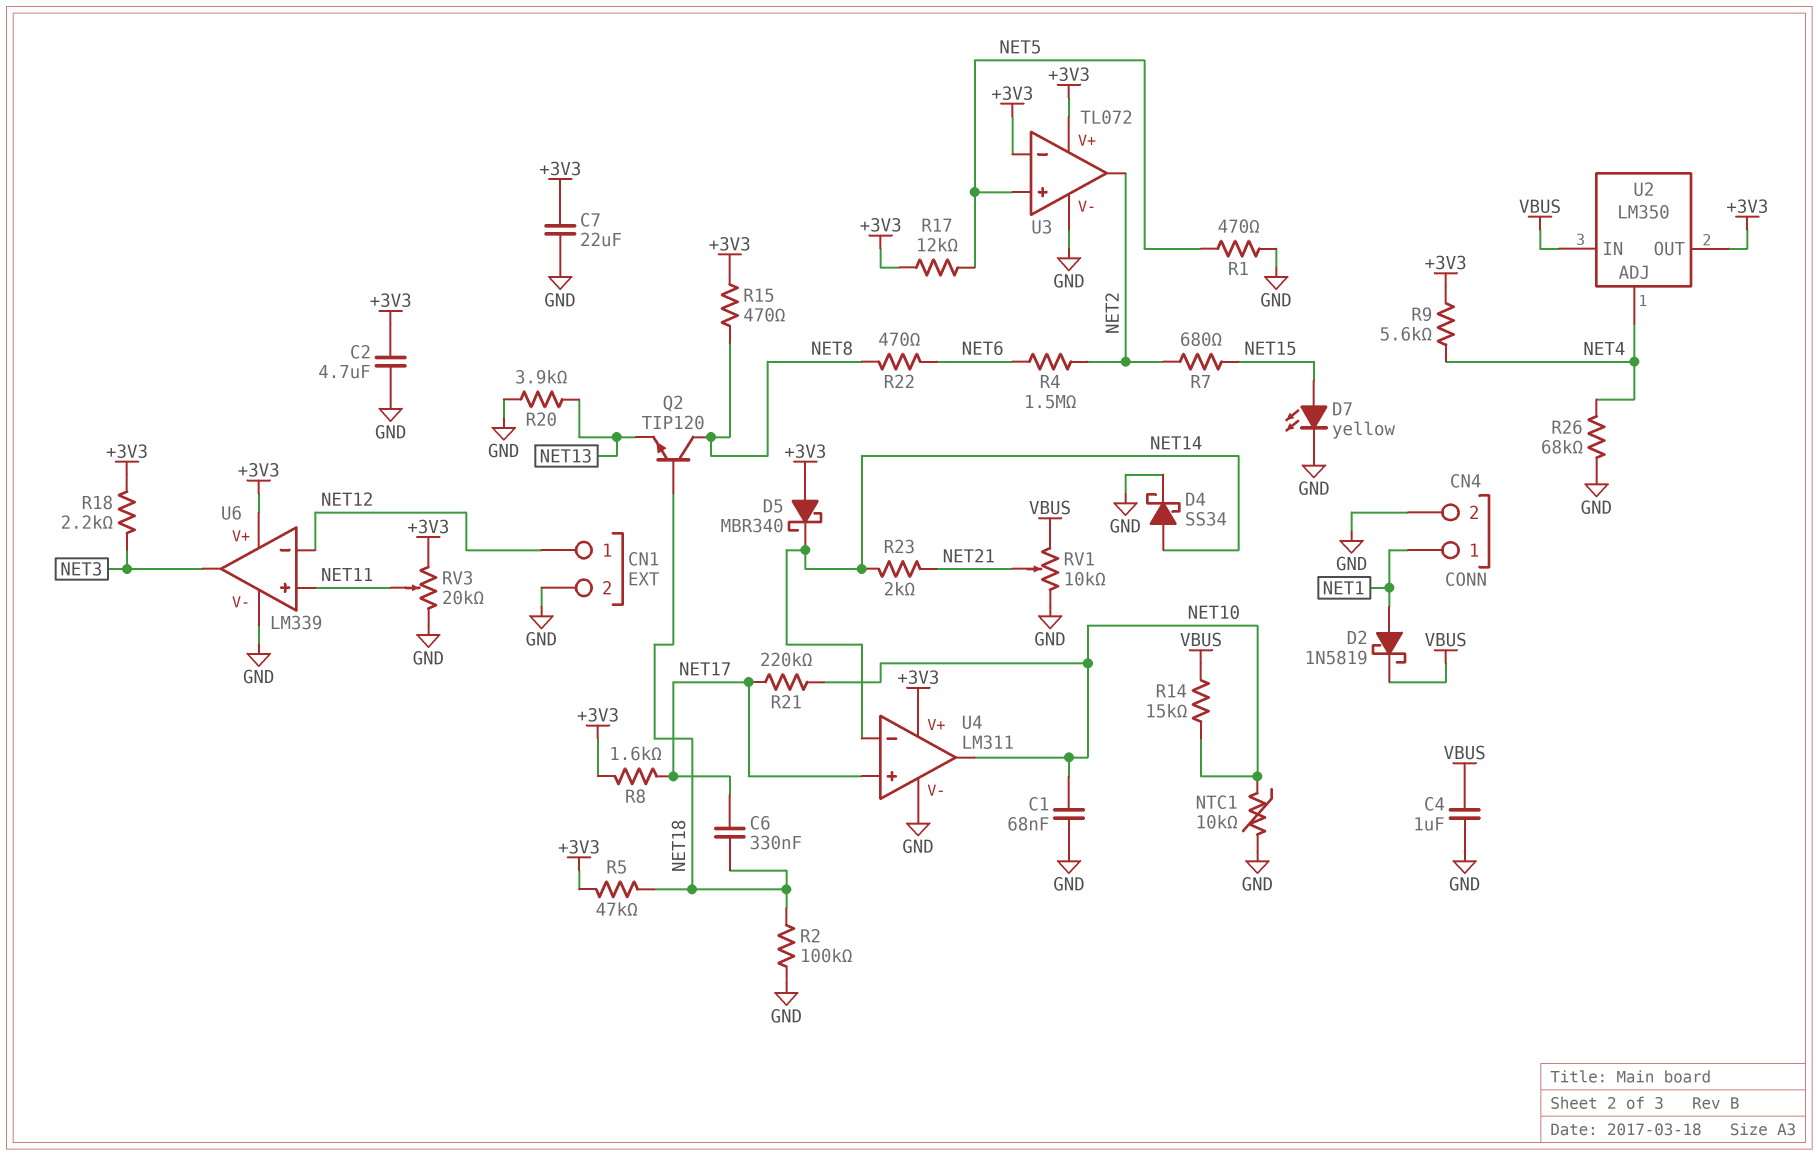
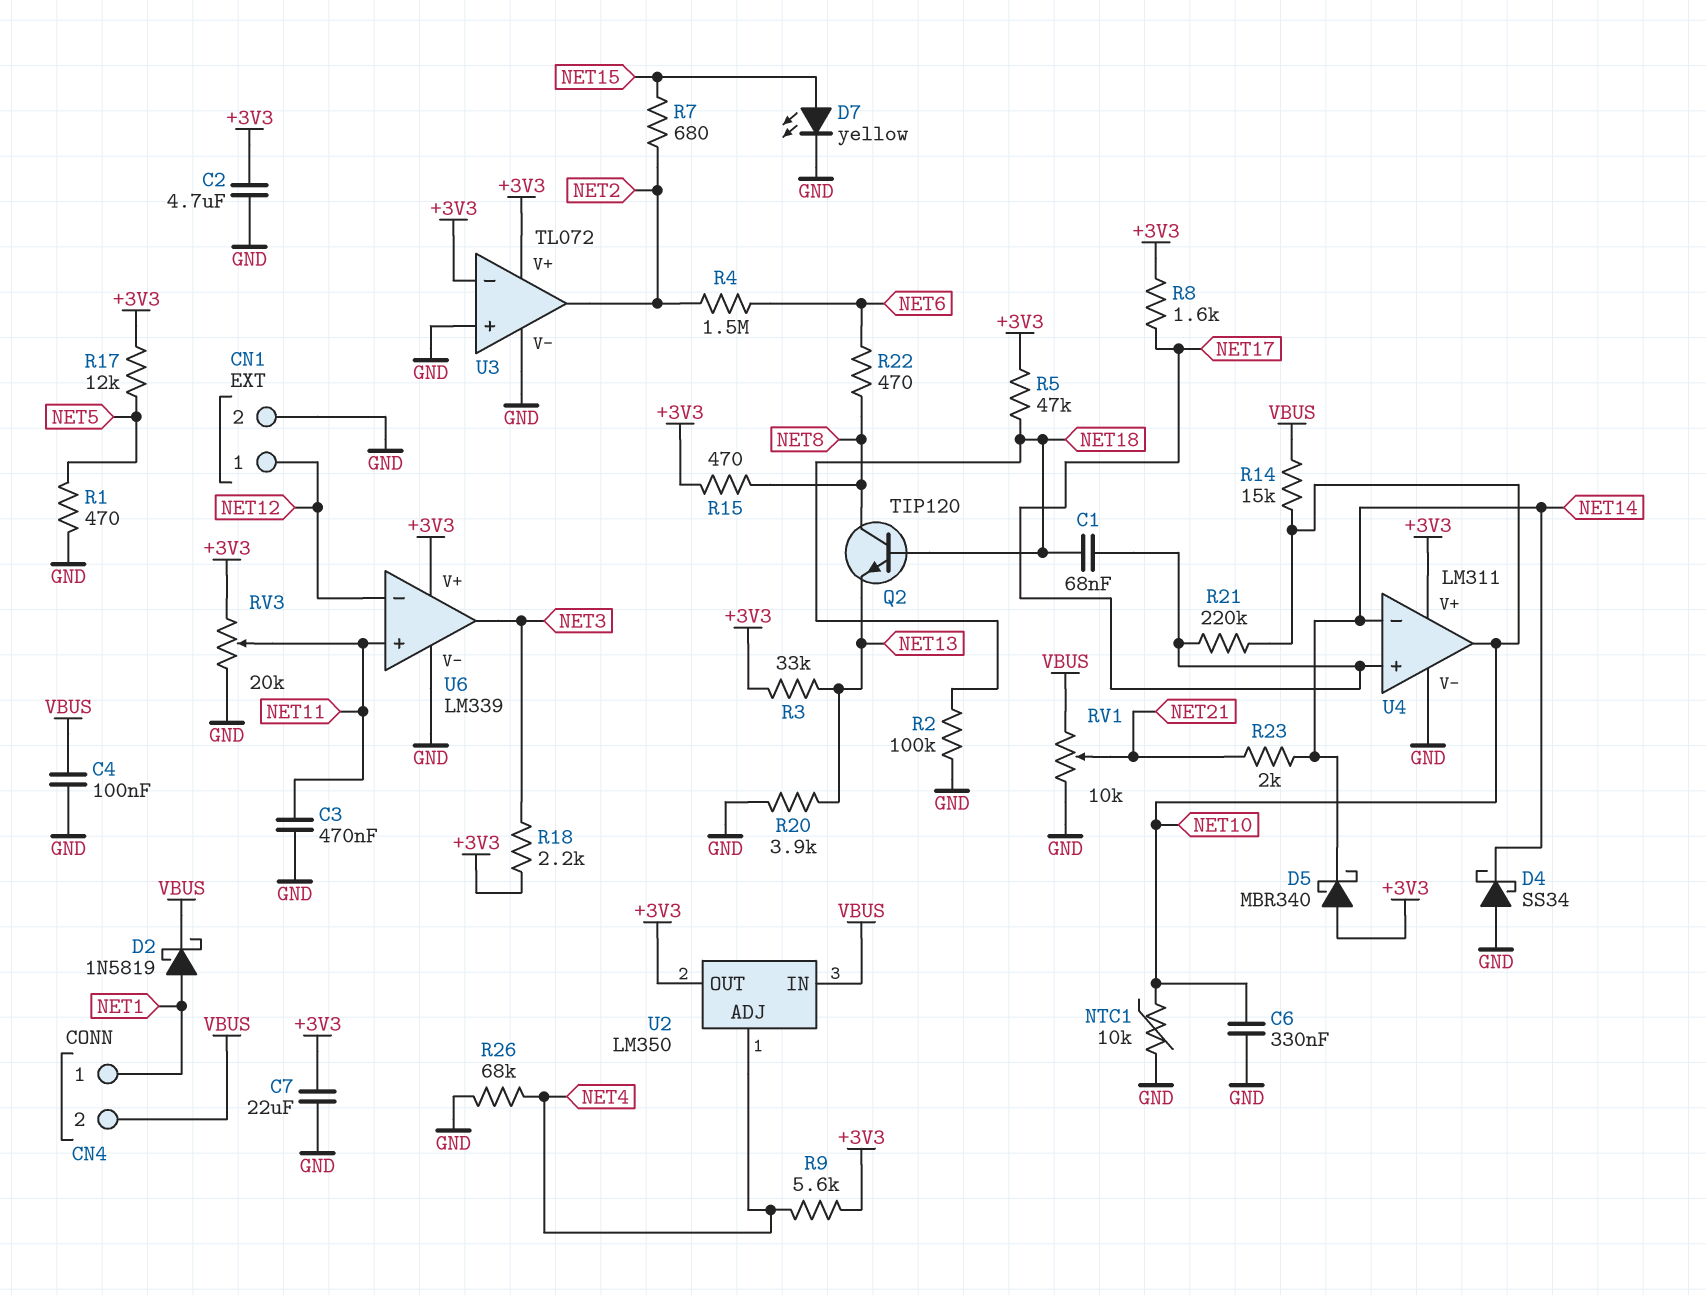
C1: 68nF (GND, NET10) -> 68nF (NET17, NET18)
C3: none -> 470nF (GND, NET11)
C4: 1uF (GND, VBUS) -> 100nF (GND, VBUS)
C6: 330nF (NET17, NET18) -> 330nF (GND, NET10)
CN4 pin 2: GND -> VBUS
D4: schottky SS34 (A NET14, K GND) -> schottky SS34 (A GND, K NET14)
R3: none -> 33k (+3V3, NET13)
U3 pin in+: NET5 -> GND

